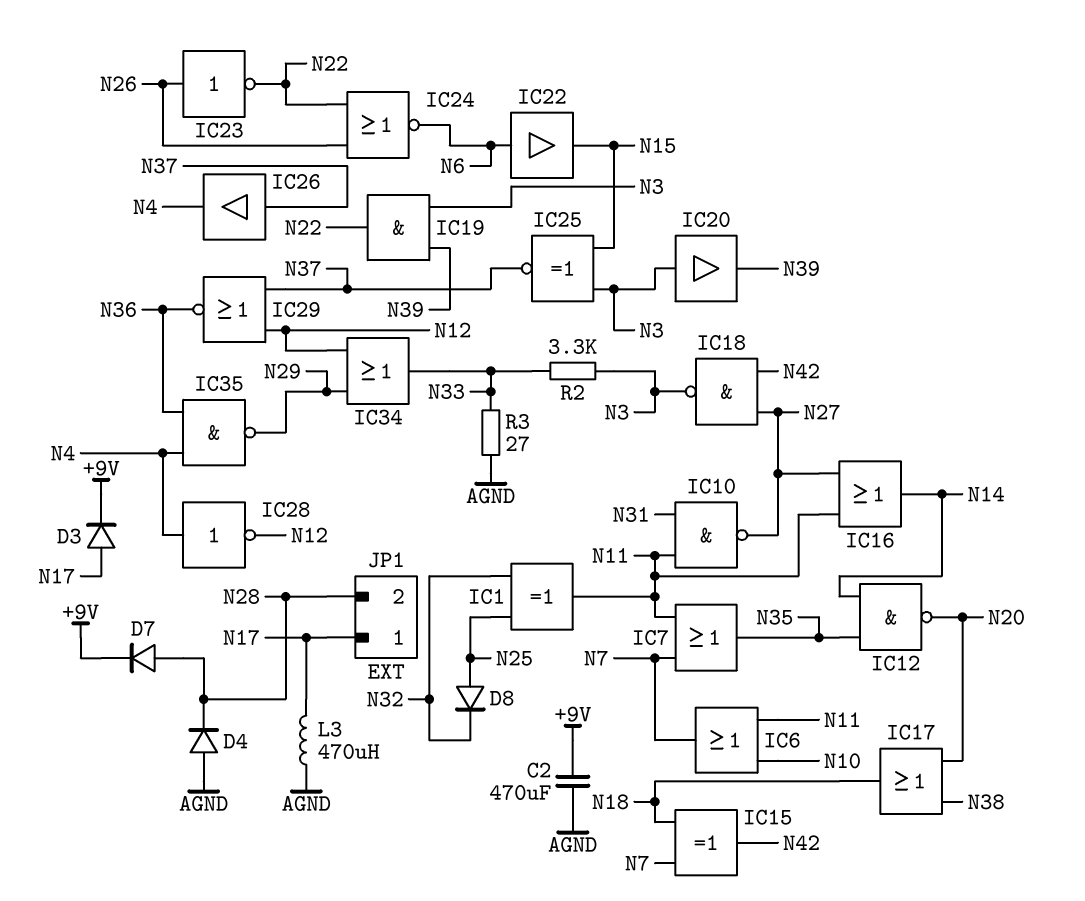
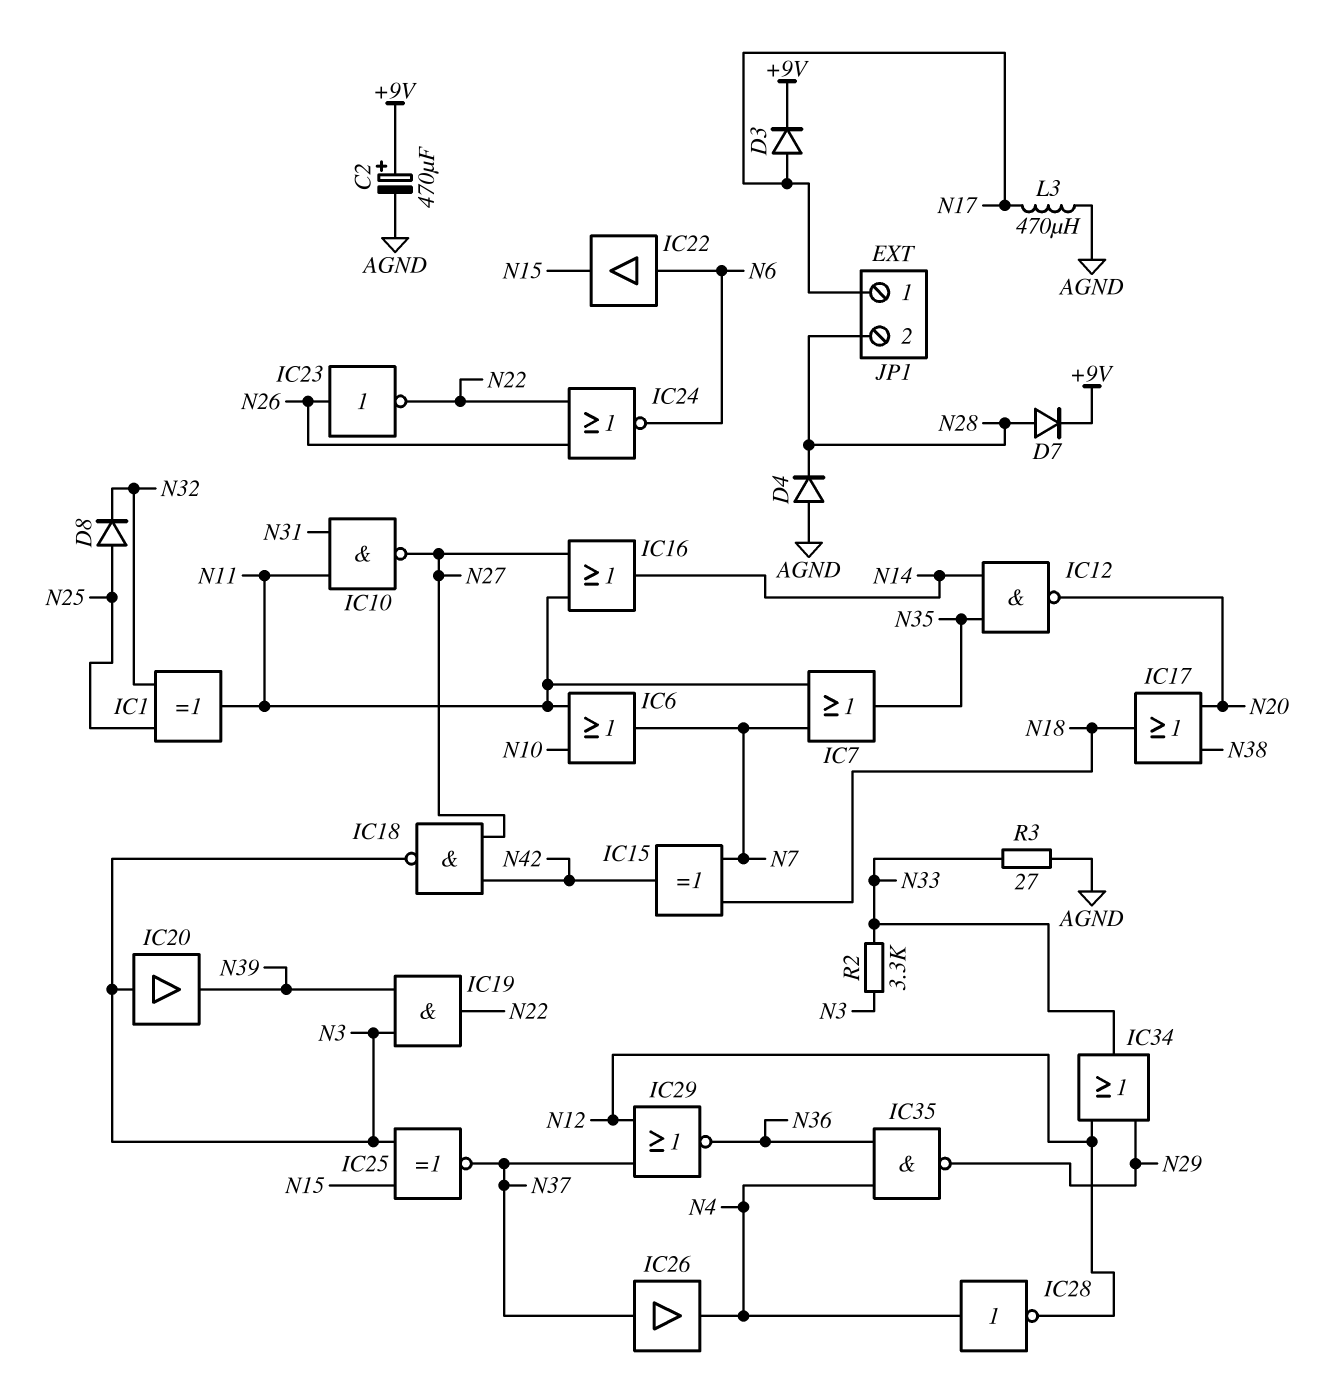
C2: 470uF (+9V, AGND) -> 470uF (plus +9V, minus AGND)

